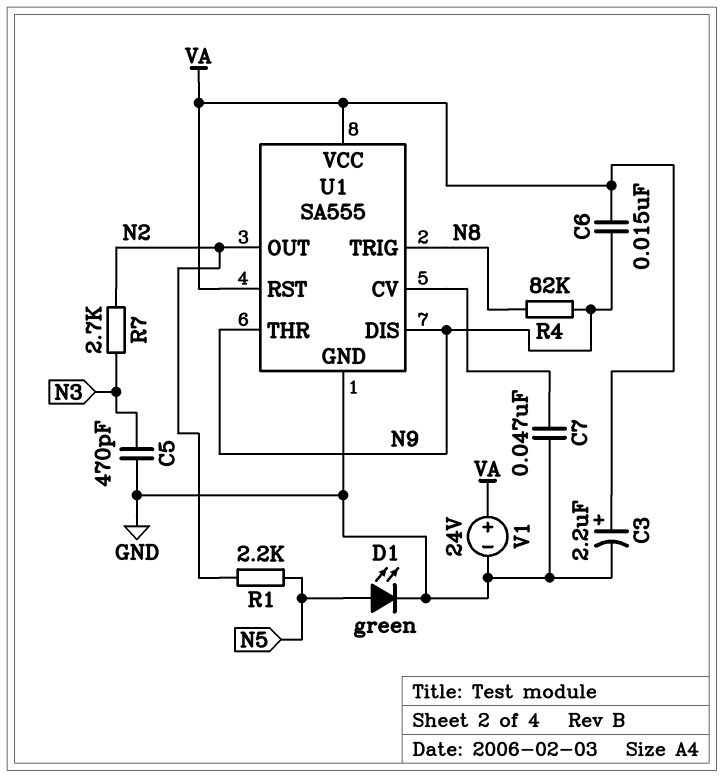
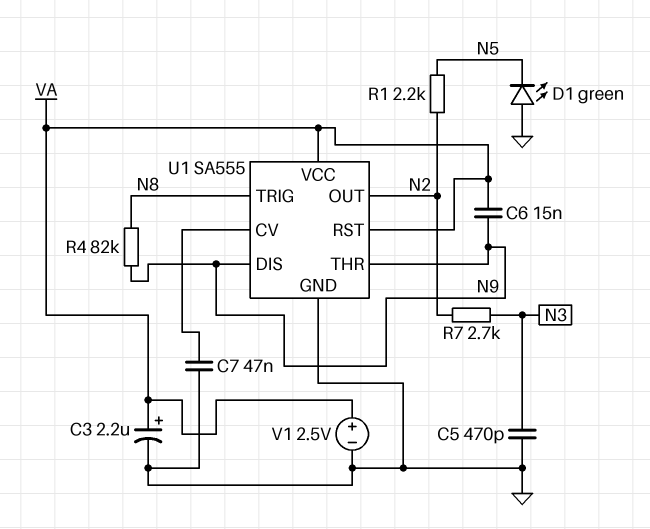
D1: LED green (A N5, K GND) -> LED green (A GND, K N5)
V1: 24V (plus VA, minus GND) -> 2.5V (plus VA, minus GND)

